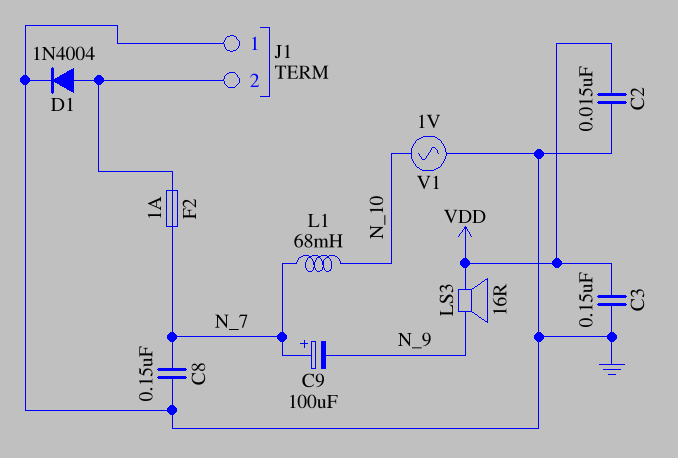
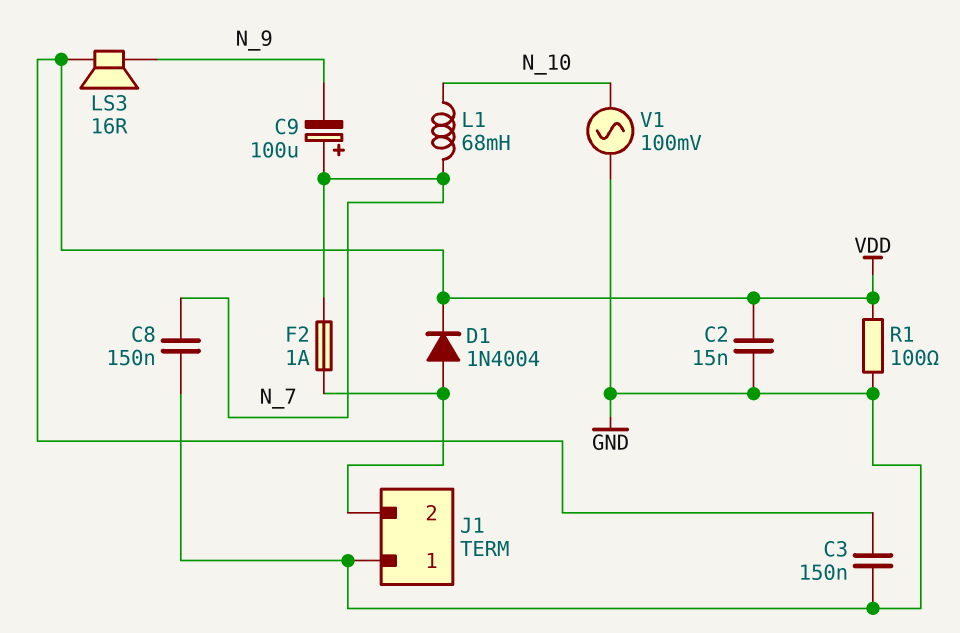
D1: diode 1N4004 (A J1/2, K GND) -> diode 1N4004 (A J1/2, K VDD)
R1: none -> 100 (GND, VDD)
V1: AC 1V (GND, N_10) -> AC 100mV (GND, N_10)

